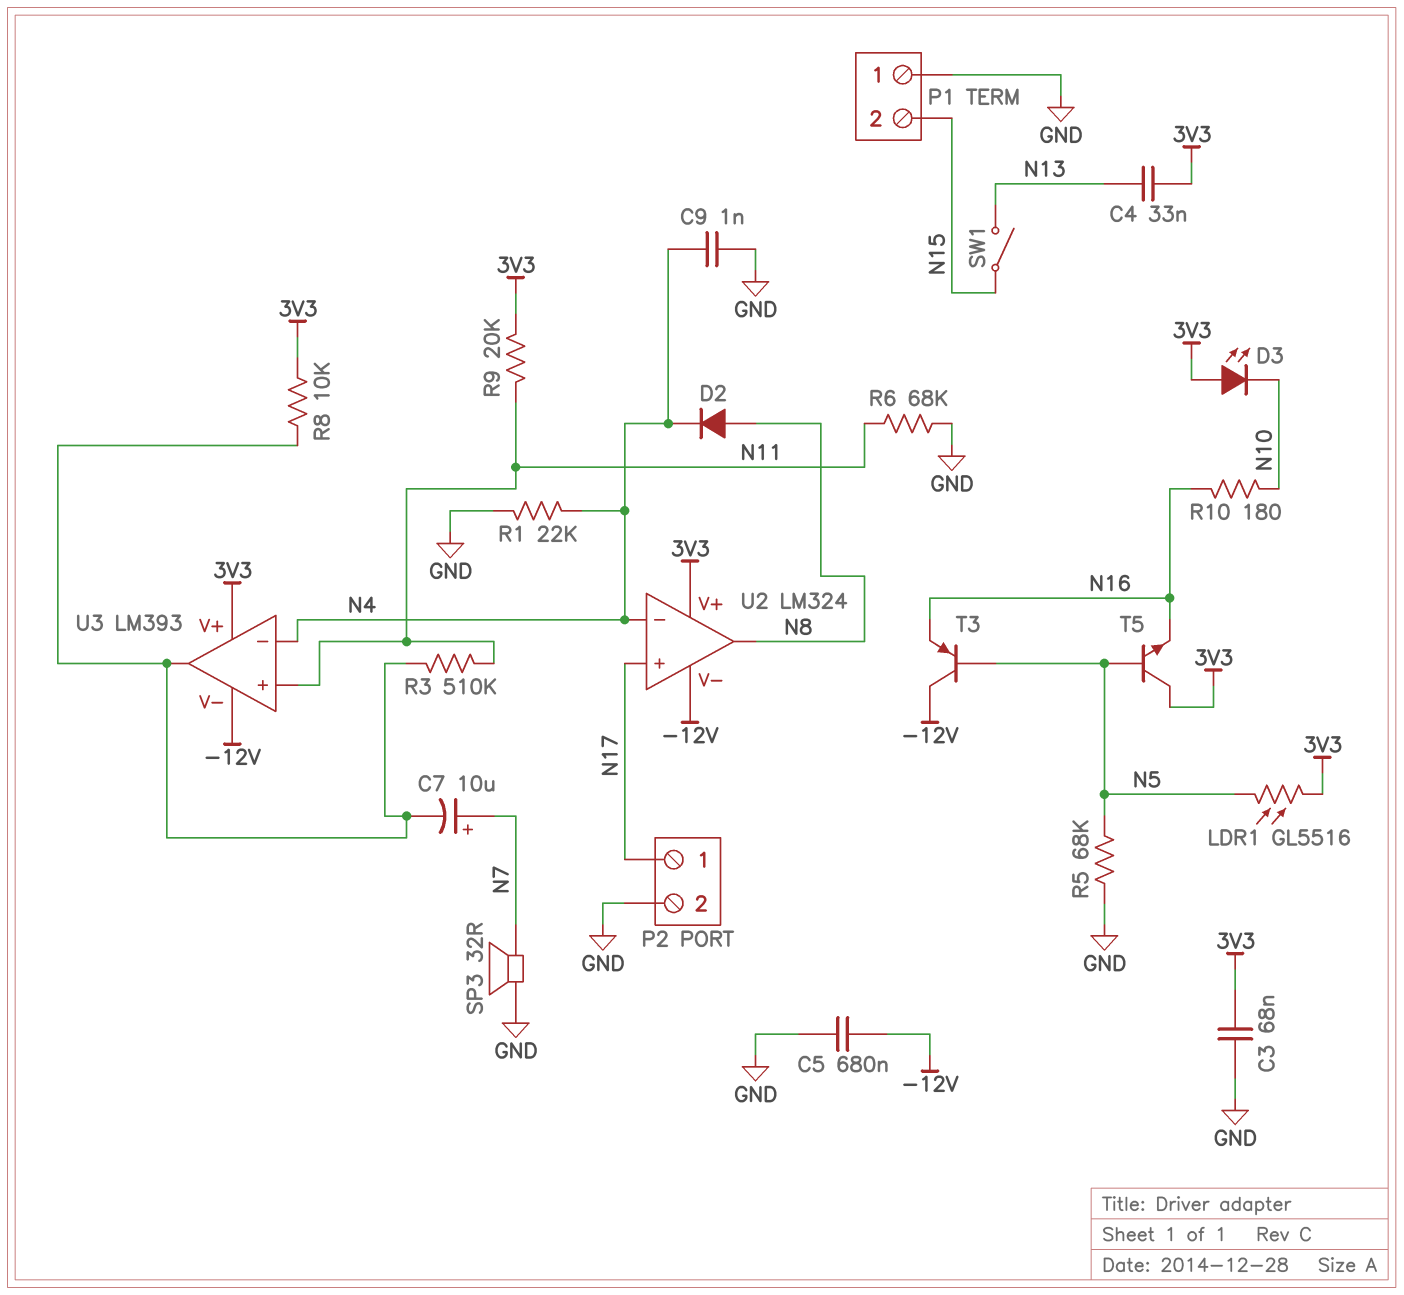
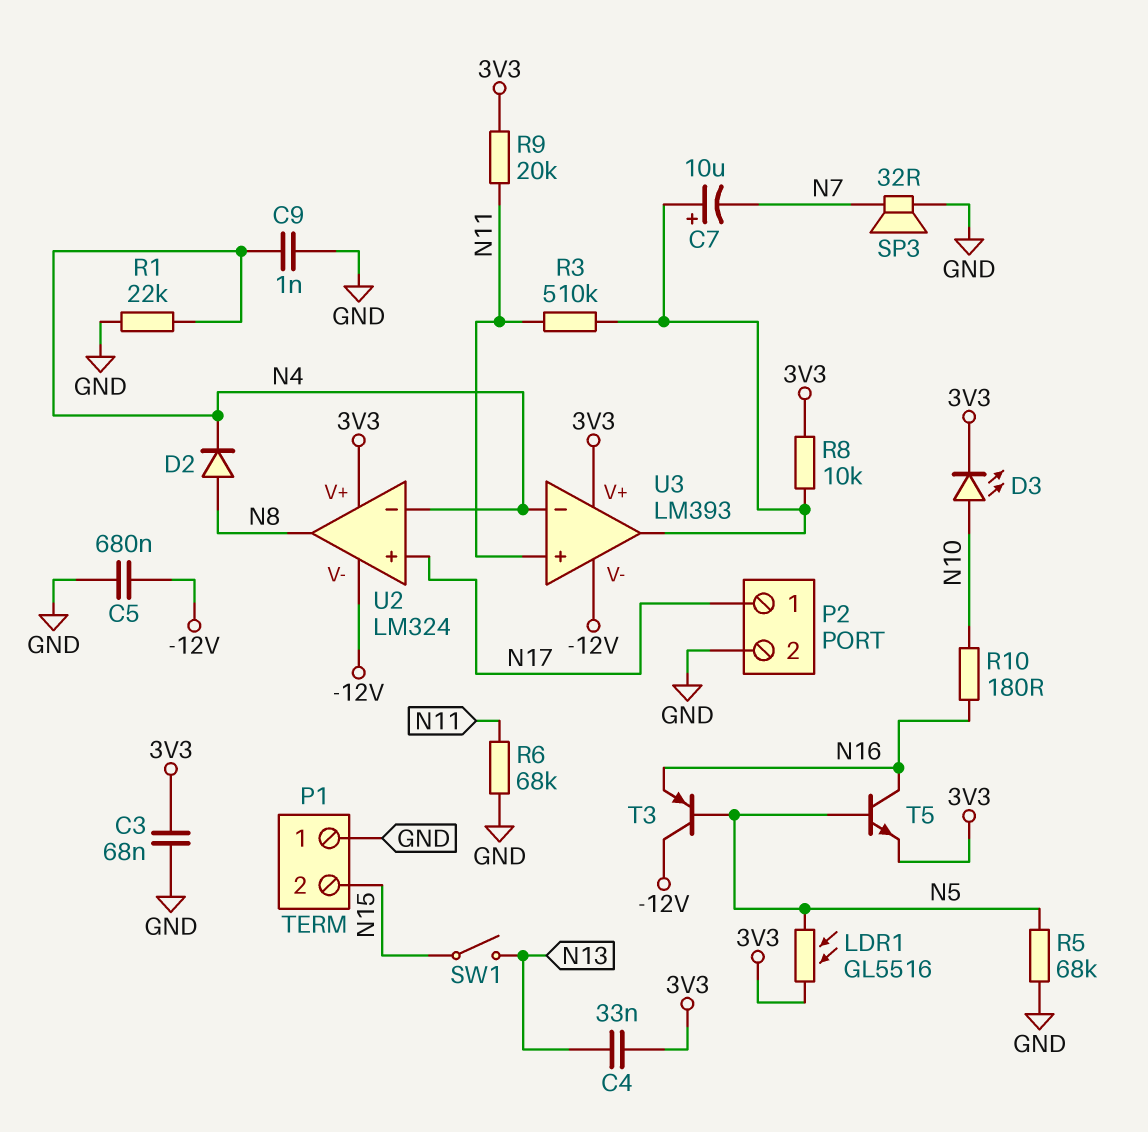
C7: 10uF (plus N7, minus U3/out) -> 10uF (plus U3/out, minus N7)
D3: LED (A 3V3, K N10) -> LED (A N10, K 3V3)
T5: NPN (B N5, C 3V3, E N16) -> NPN (B N5, C N16, E 3V3)

